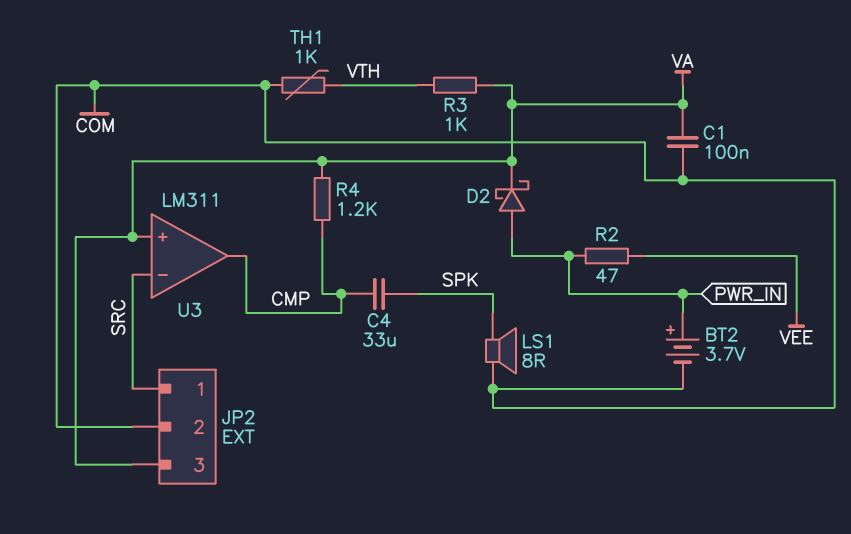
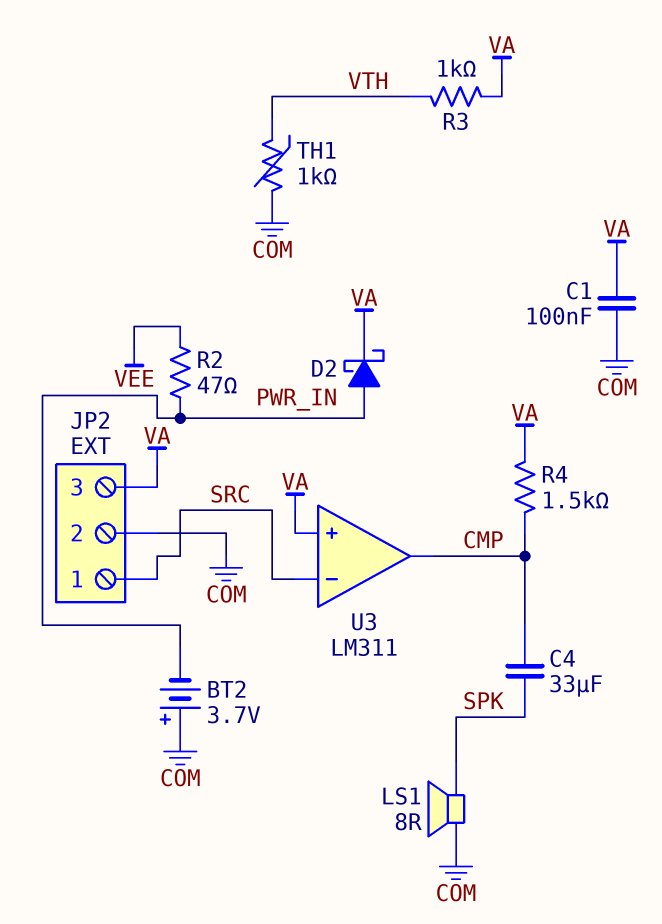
BT2: 3.7V (plus PWR_IN, minus COM) -> 3.7V (plus COM, minus PWR_IN)
R4: 1.2k (CMP, VA) -> 1.5k (CMP, VA)

